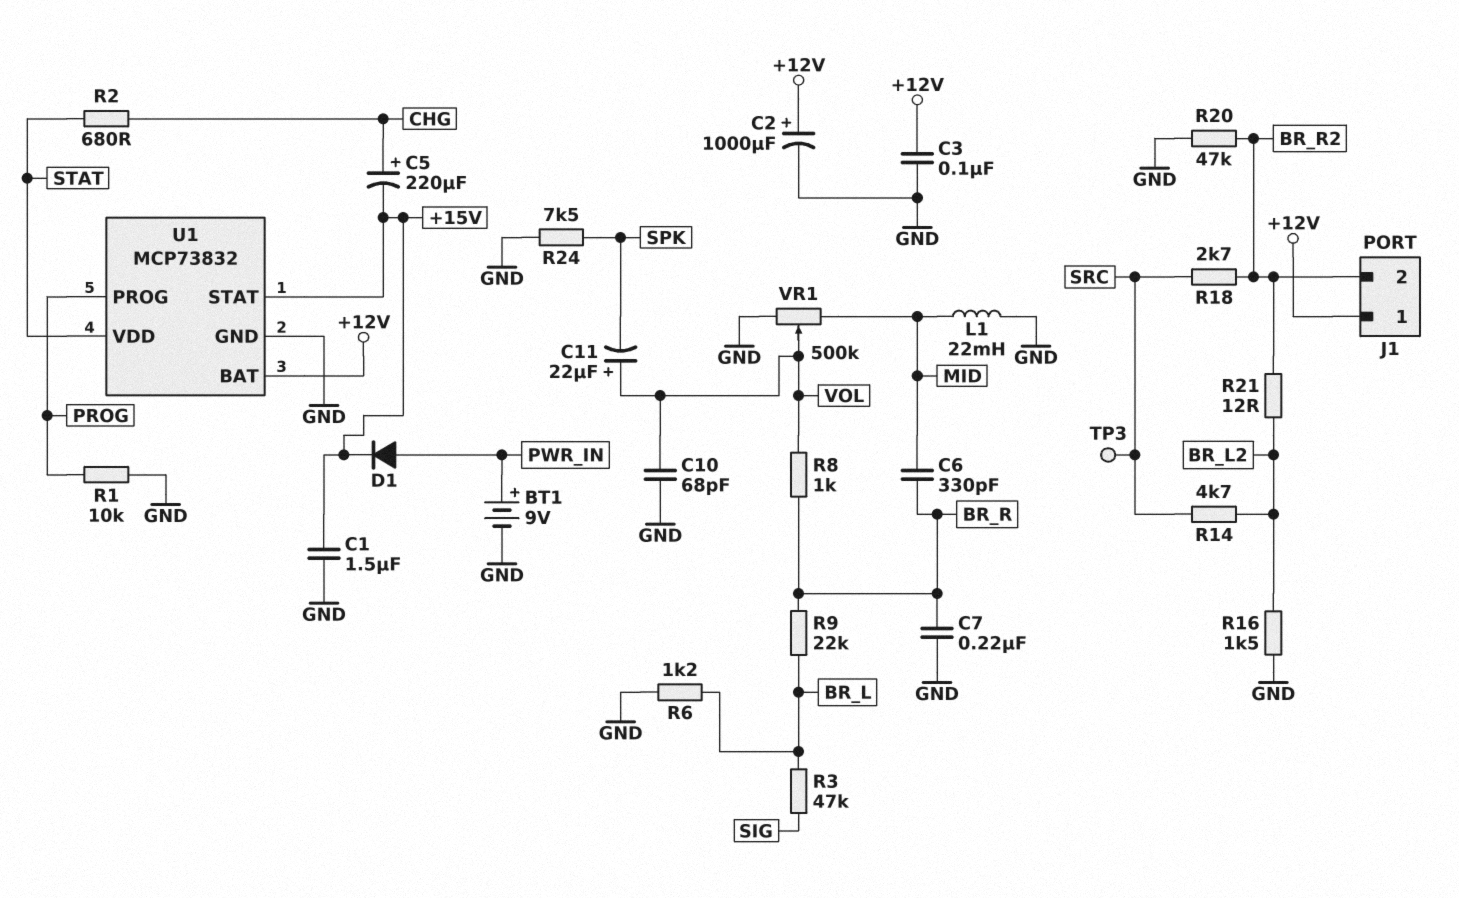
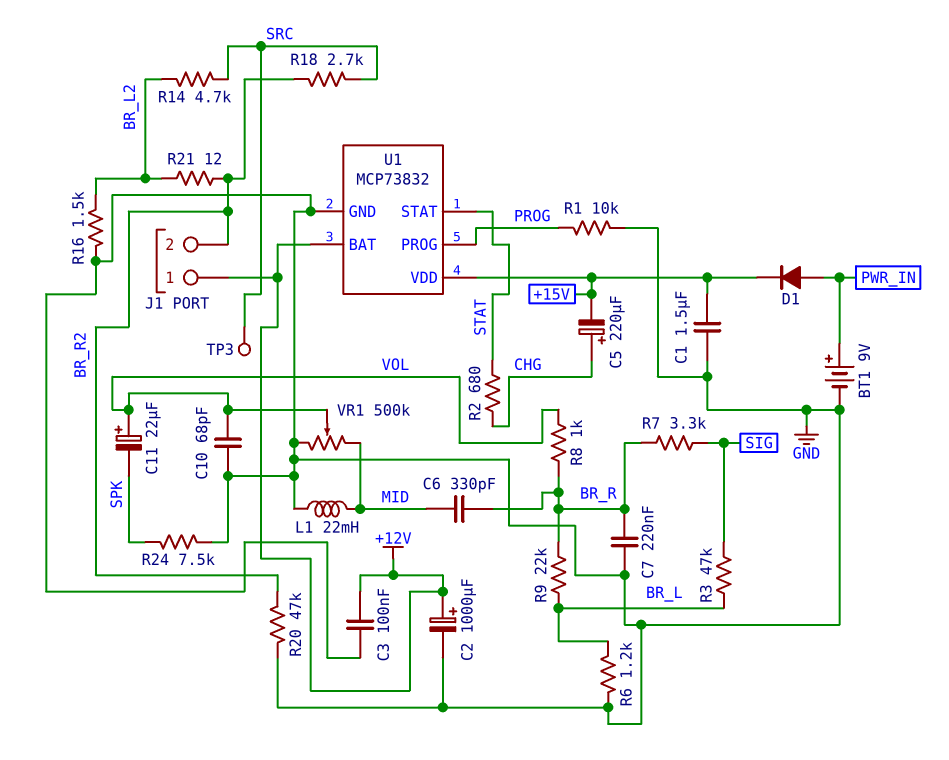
R7: none -> 3.3k (BR_R, SIG)
U1 pin STAT: +15V -> STAT
U1 pin VDD: STAT -> +15V

